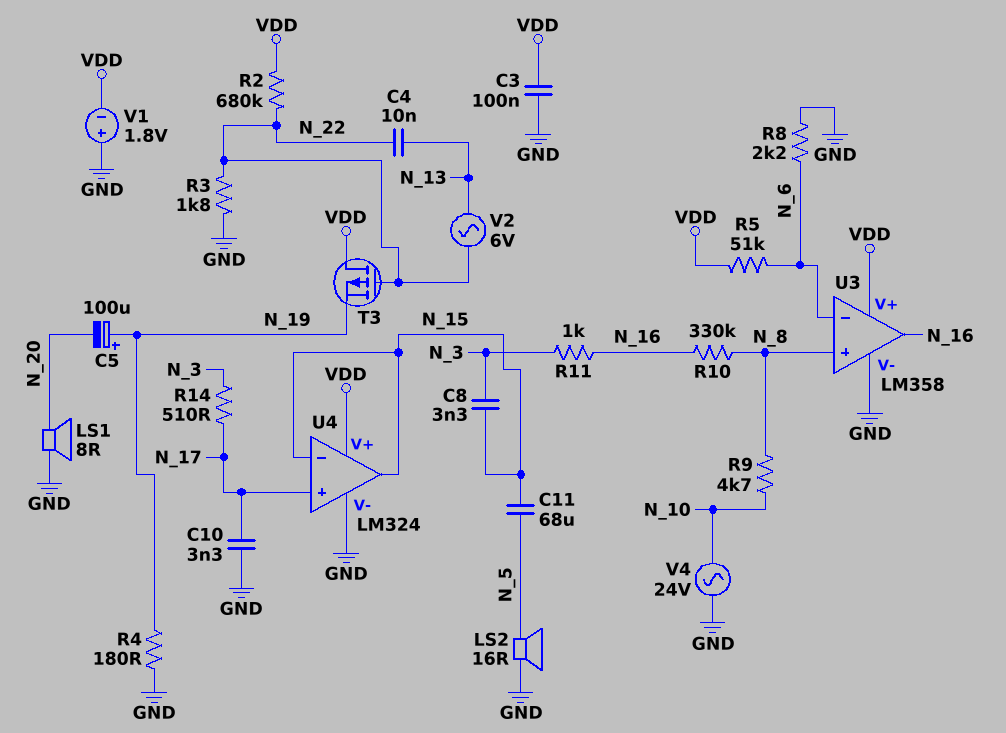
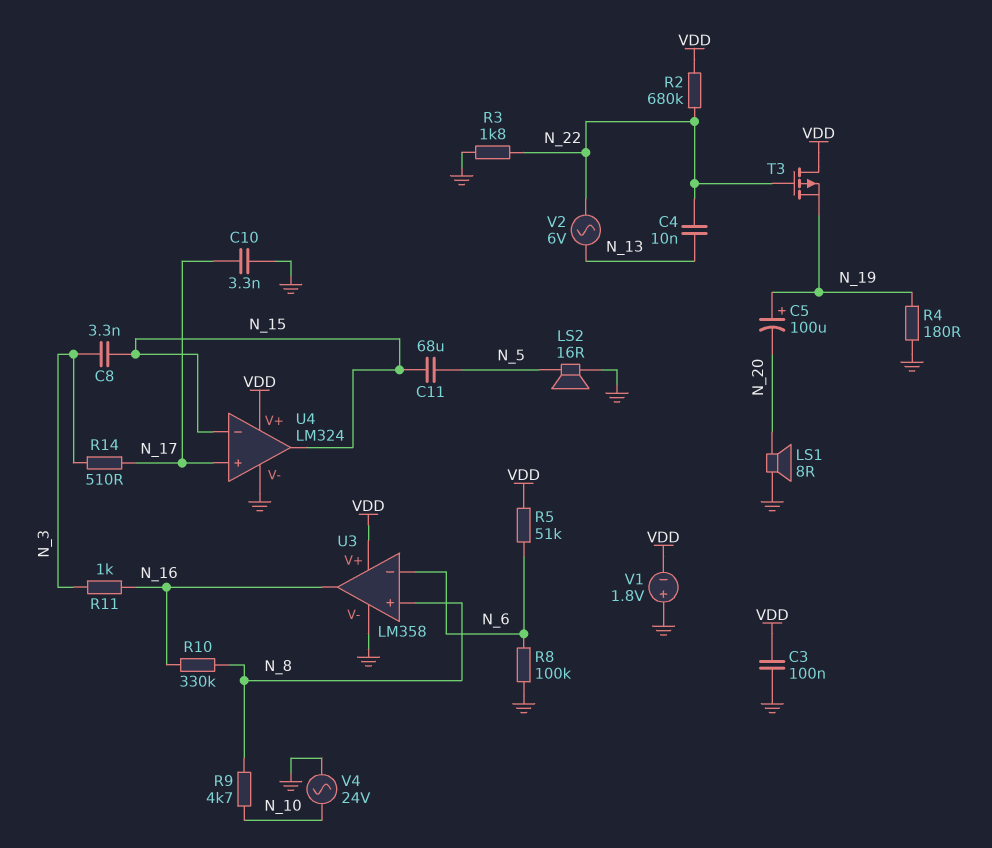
R8: 2.2k (GND, N_6) -> 100k (GND, N_6)

